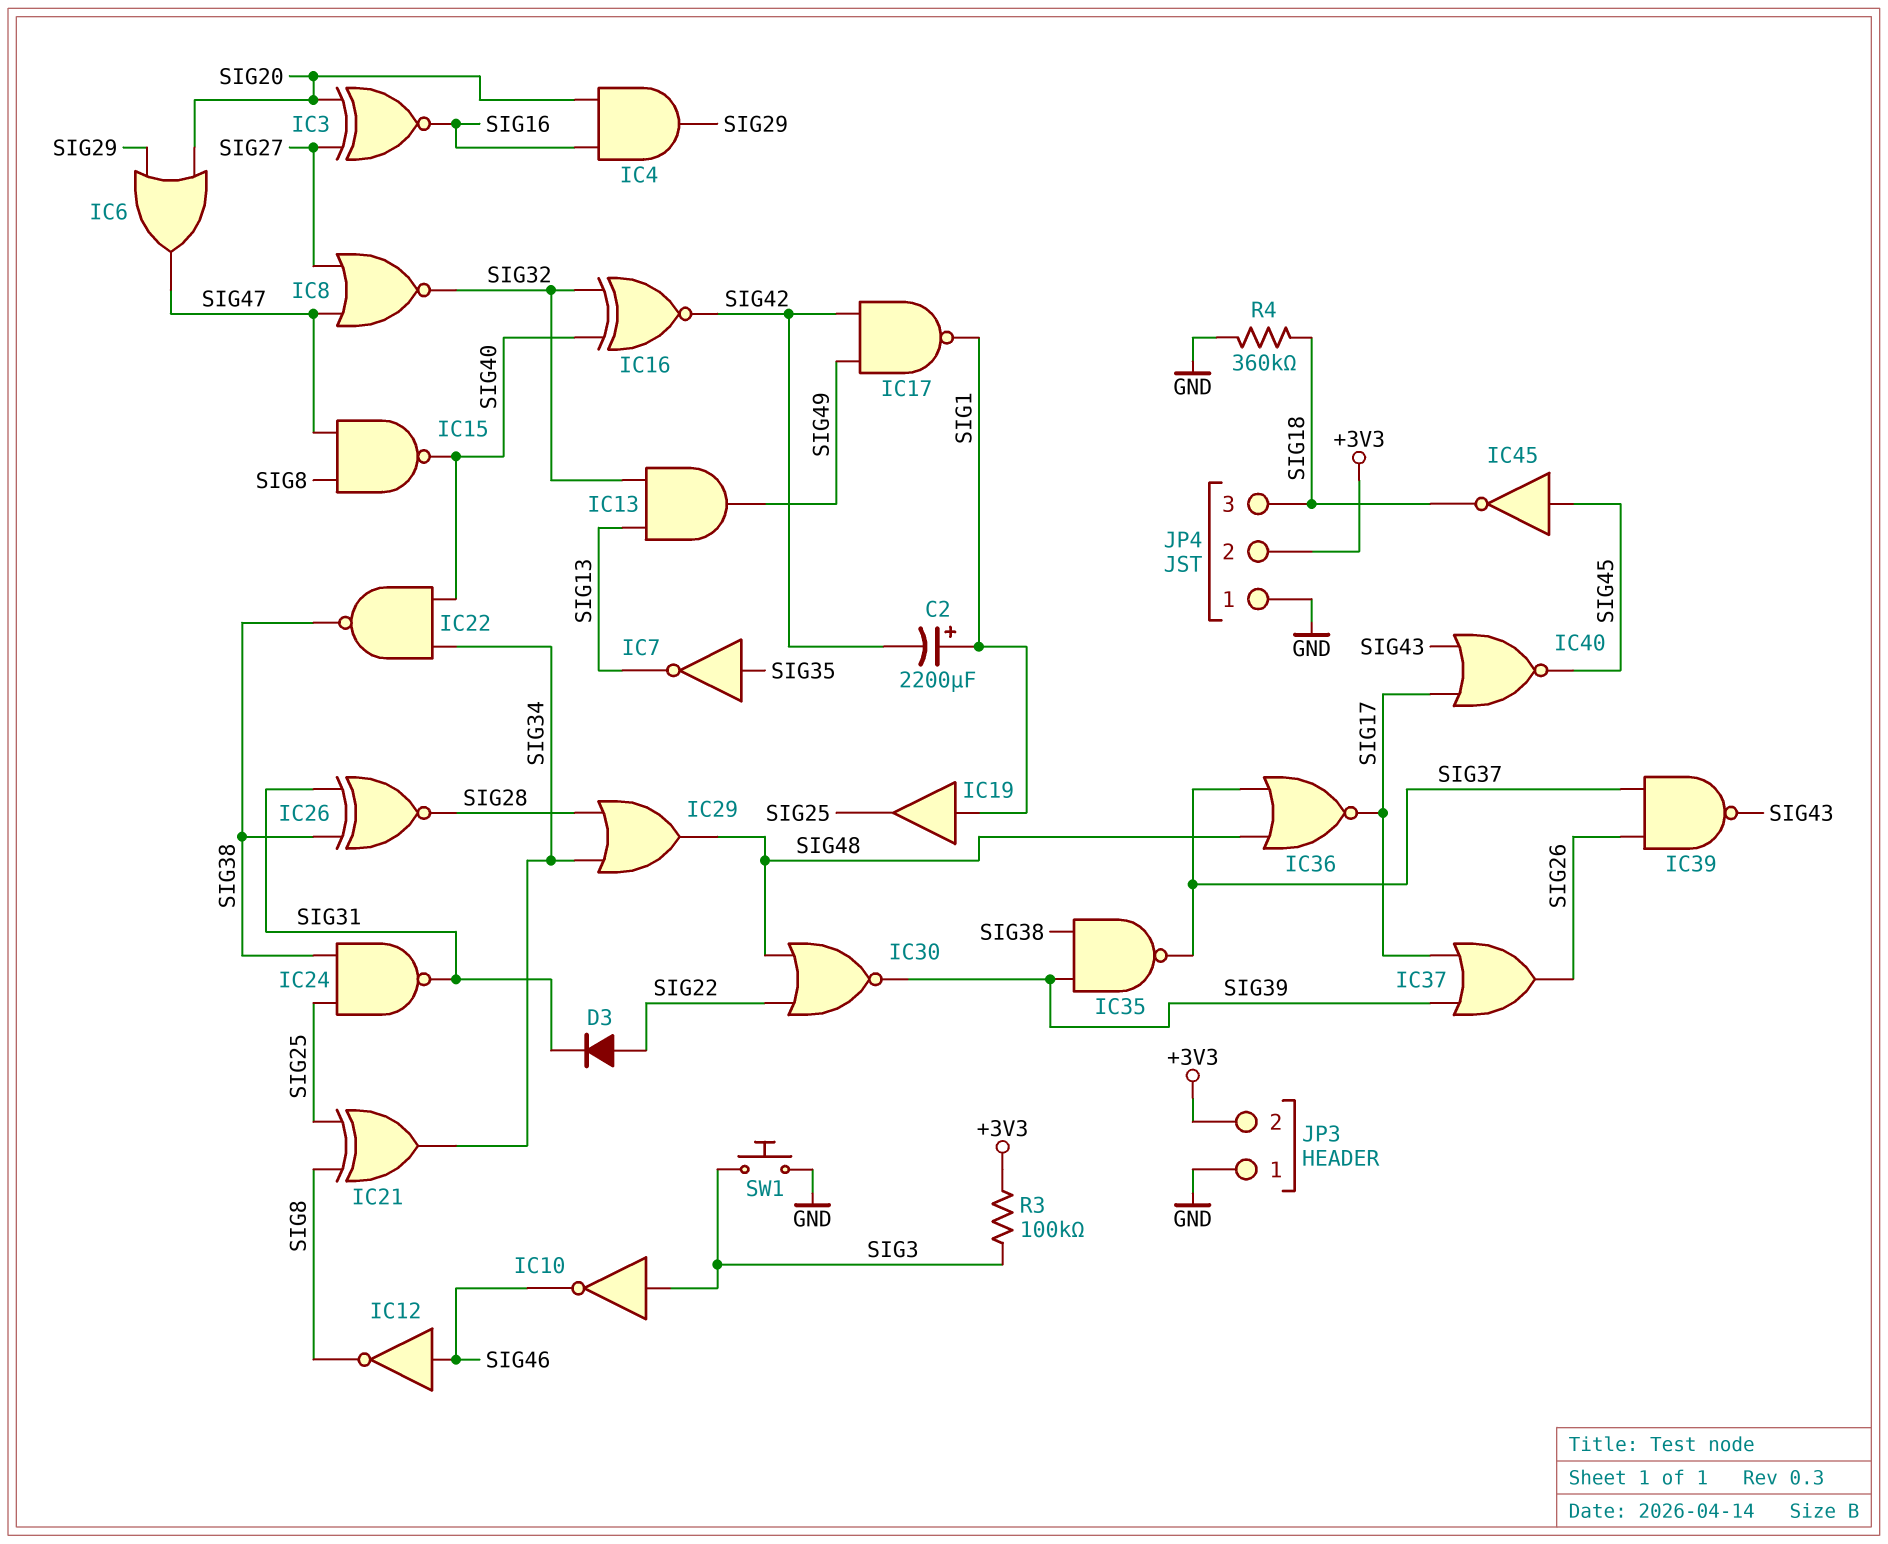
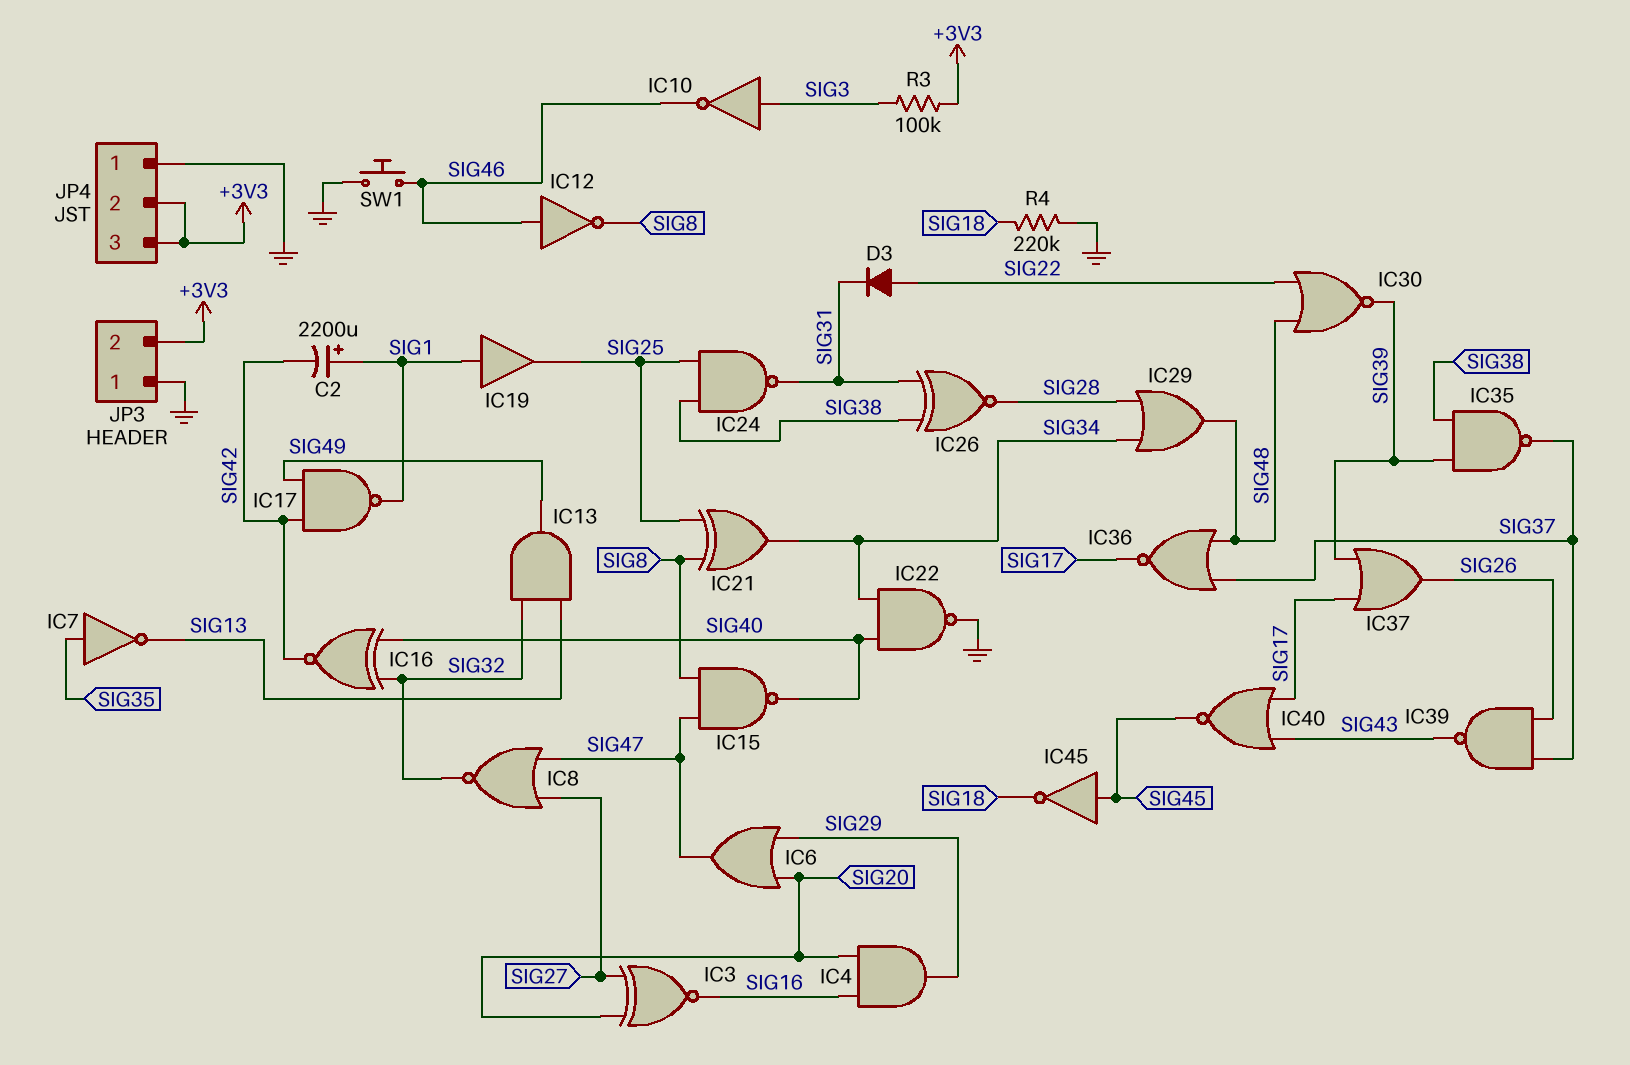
IC22: NAND (in SIG34, in SIG40, out SIG38) -> NAND (in SIG34, in SIG40, out GND)
JP4 pin 3: SIG18 -> +3V3
R4: 360k (GND, SIG18) -> 220k (GND, SIG18)
SW1: button (GND, SIG3) -> button (GND, SIG46)

